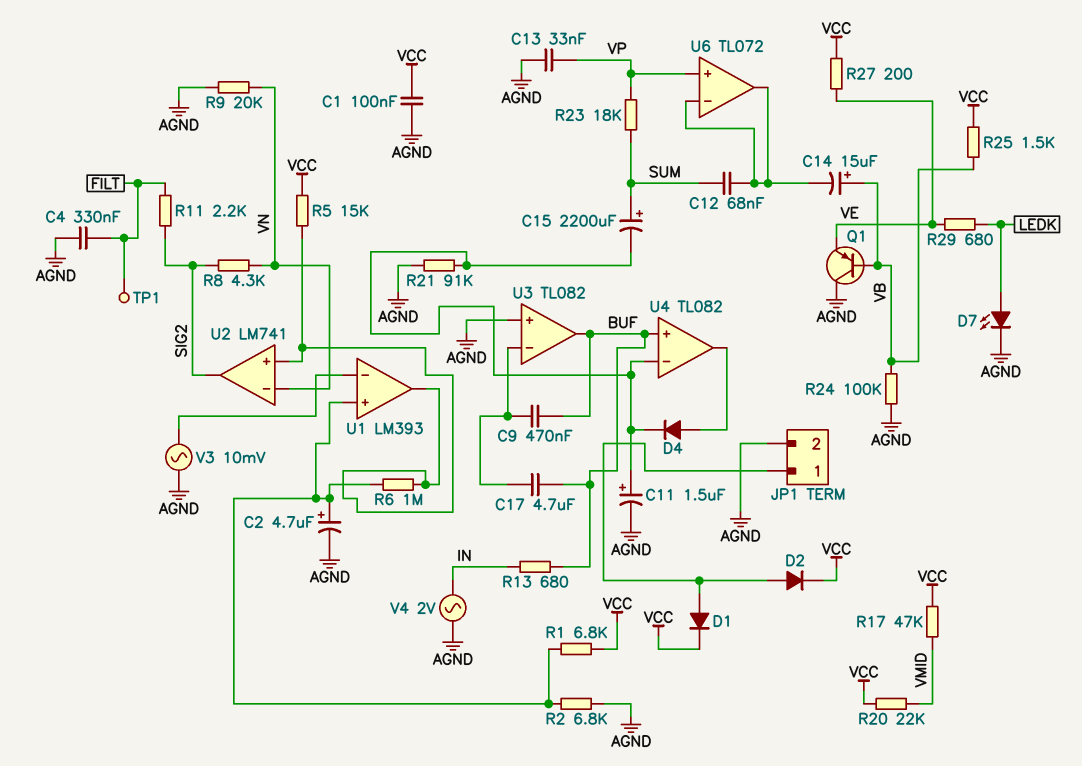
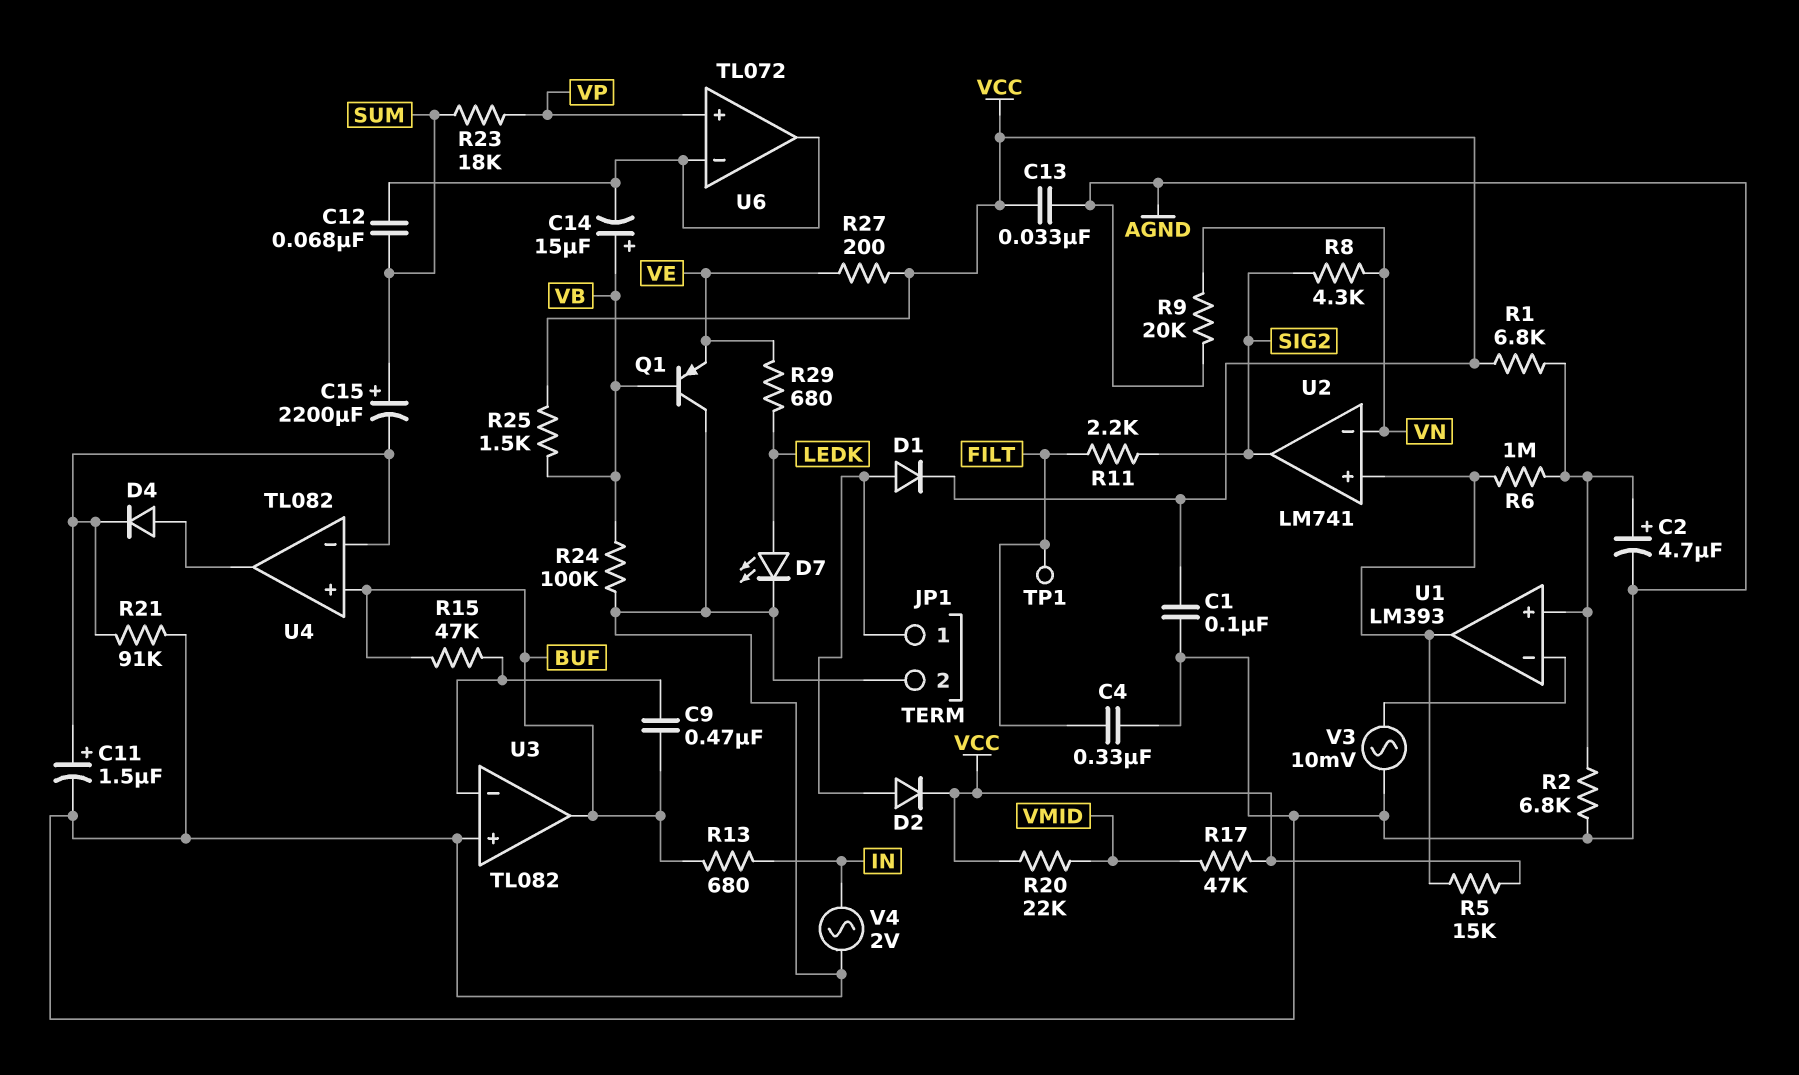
C13: 33nF (AGND, VP) -> 33nF (AGND, VCC)
C17: 4.7uF (BUF, U3/in-) -> none
R15: none -> 47k (BUF, U3/in-)

